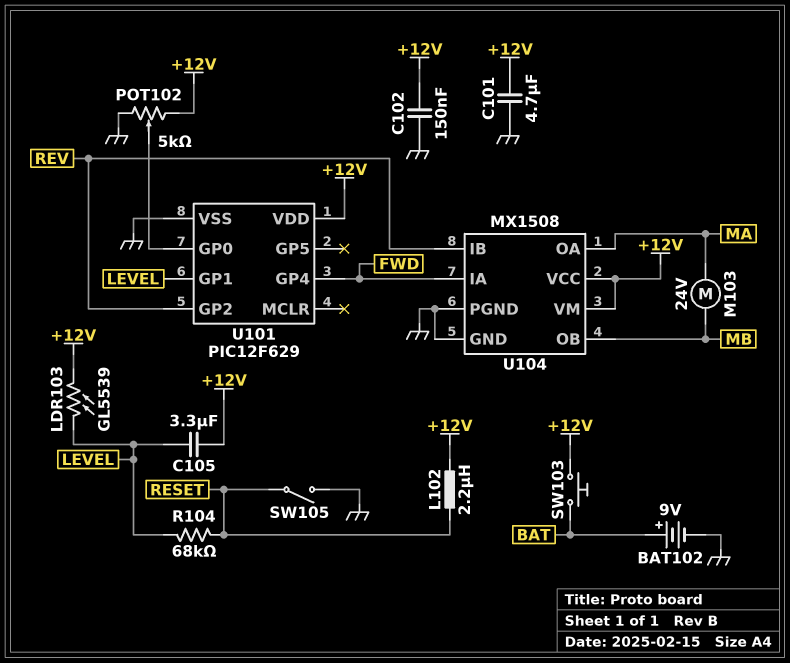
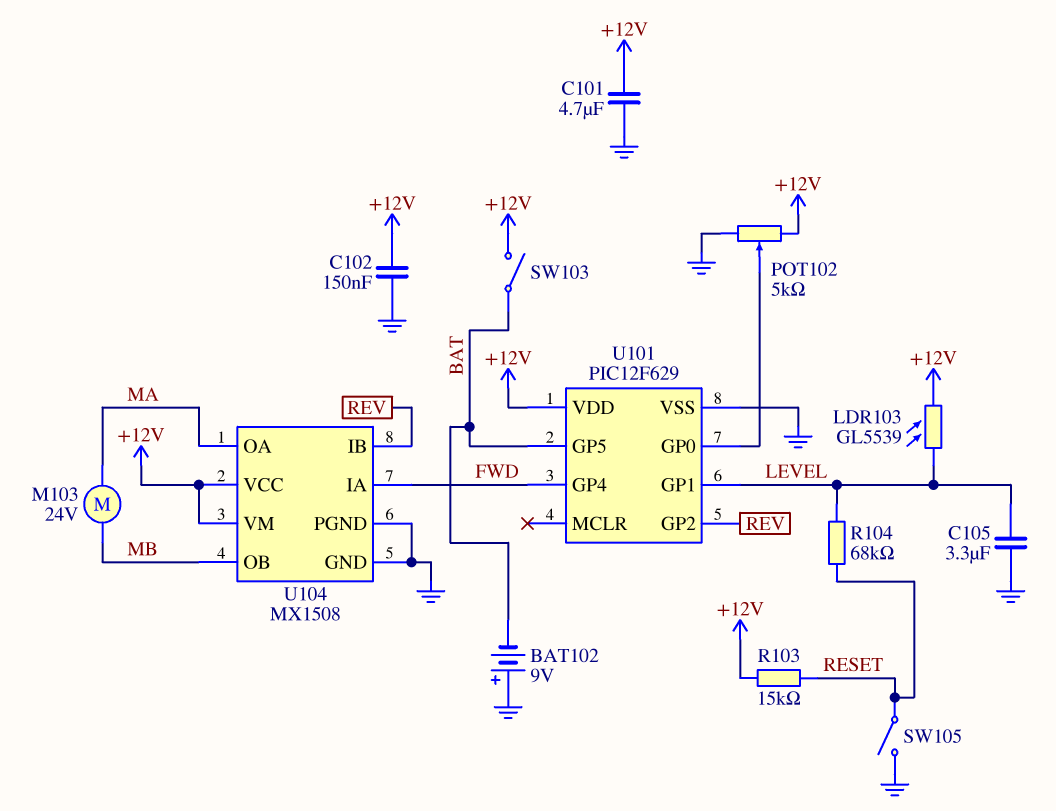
BAT102: 9V (plus BAT, minus GND) -> 9V (plus GND, minus BAT)
C105: 3.3uF (+12V, LEVEL) -> 3.3uF (GND, LEVEL)
L102: 2.2uH (+12V, RESET) -> none
R103: none -> 15k (+12V, RESET)
SW103: button (+12V, BAT) -> switch (+12V, BAT)
U101 pin GP5: none -> BAT

